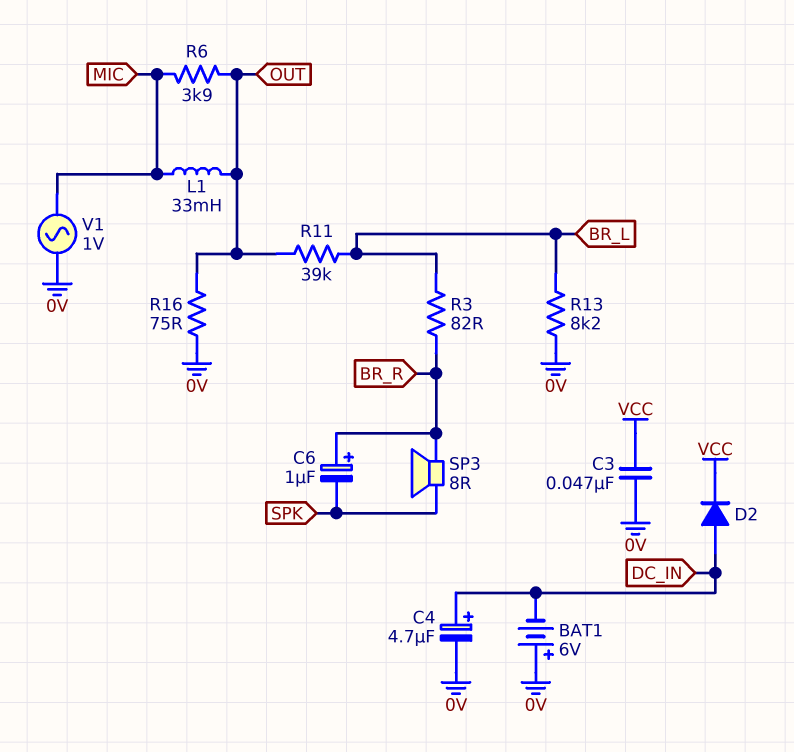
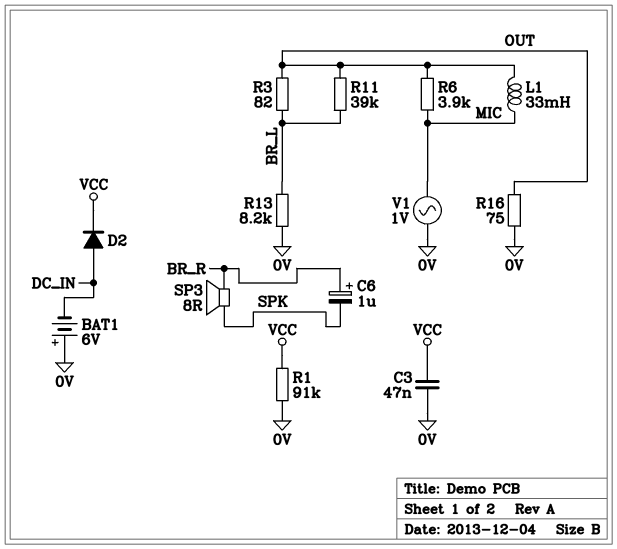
C4: 4.7uF (plus DC_IN, minus 0V) -> none
R1: none -> 91k (0V, VCC)
R3: 82 (BR_L, BR_R) -> 82 (BR_L, OUT)

